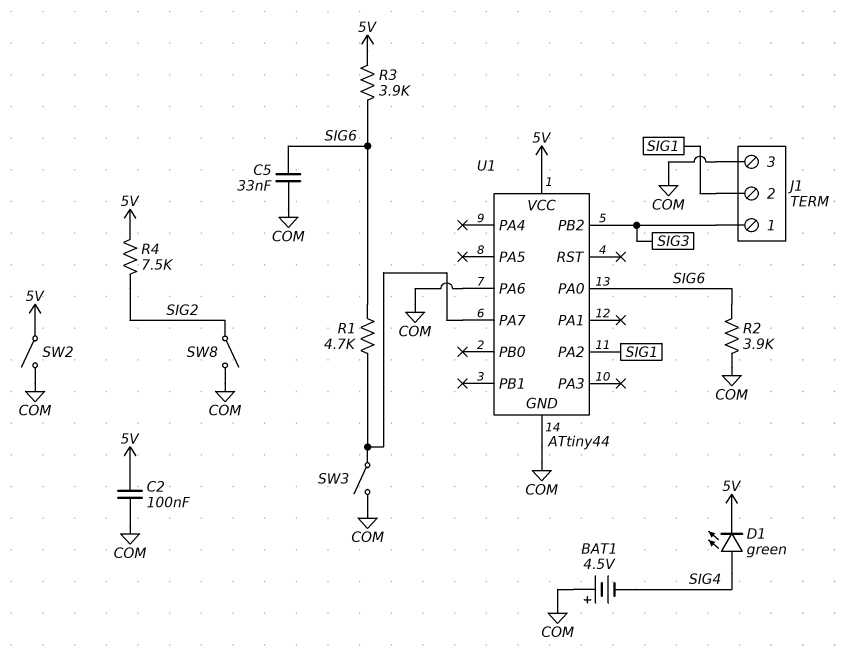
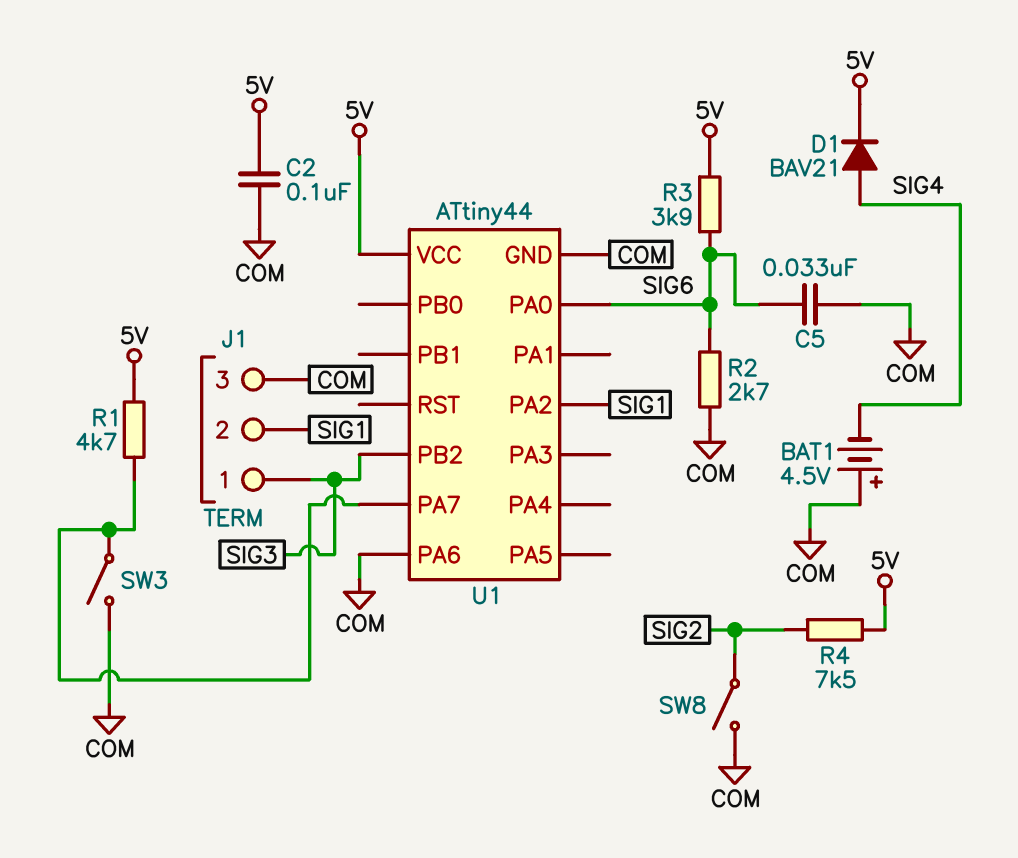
D1: LED green (A SIG4, K 5V) -> diode BAV21 (A SIG4, K 5V)
R1: 4.7k (SIG6, U1/PA7) -> 4.7k (5V, U1/PA7)
R2: 3.9k (COM, SIG6) -> 2.7k (COM, SIG6)
SW2: switch (5V, COM) -> none

